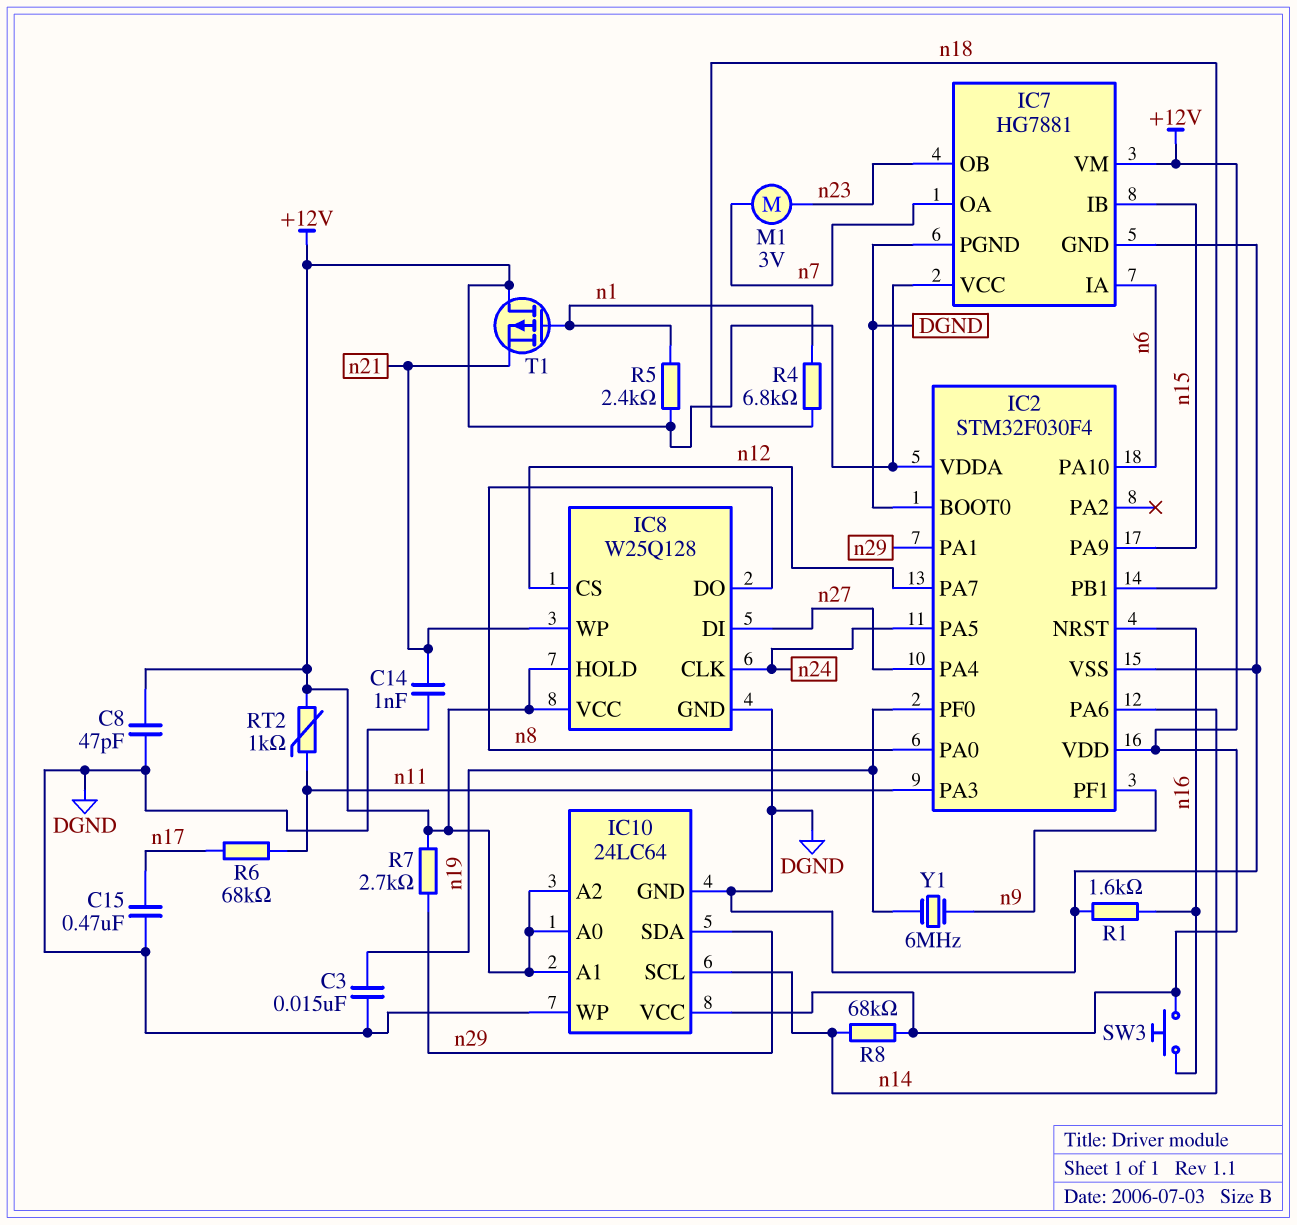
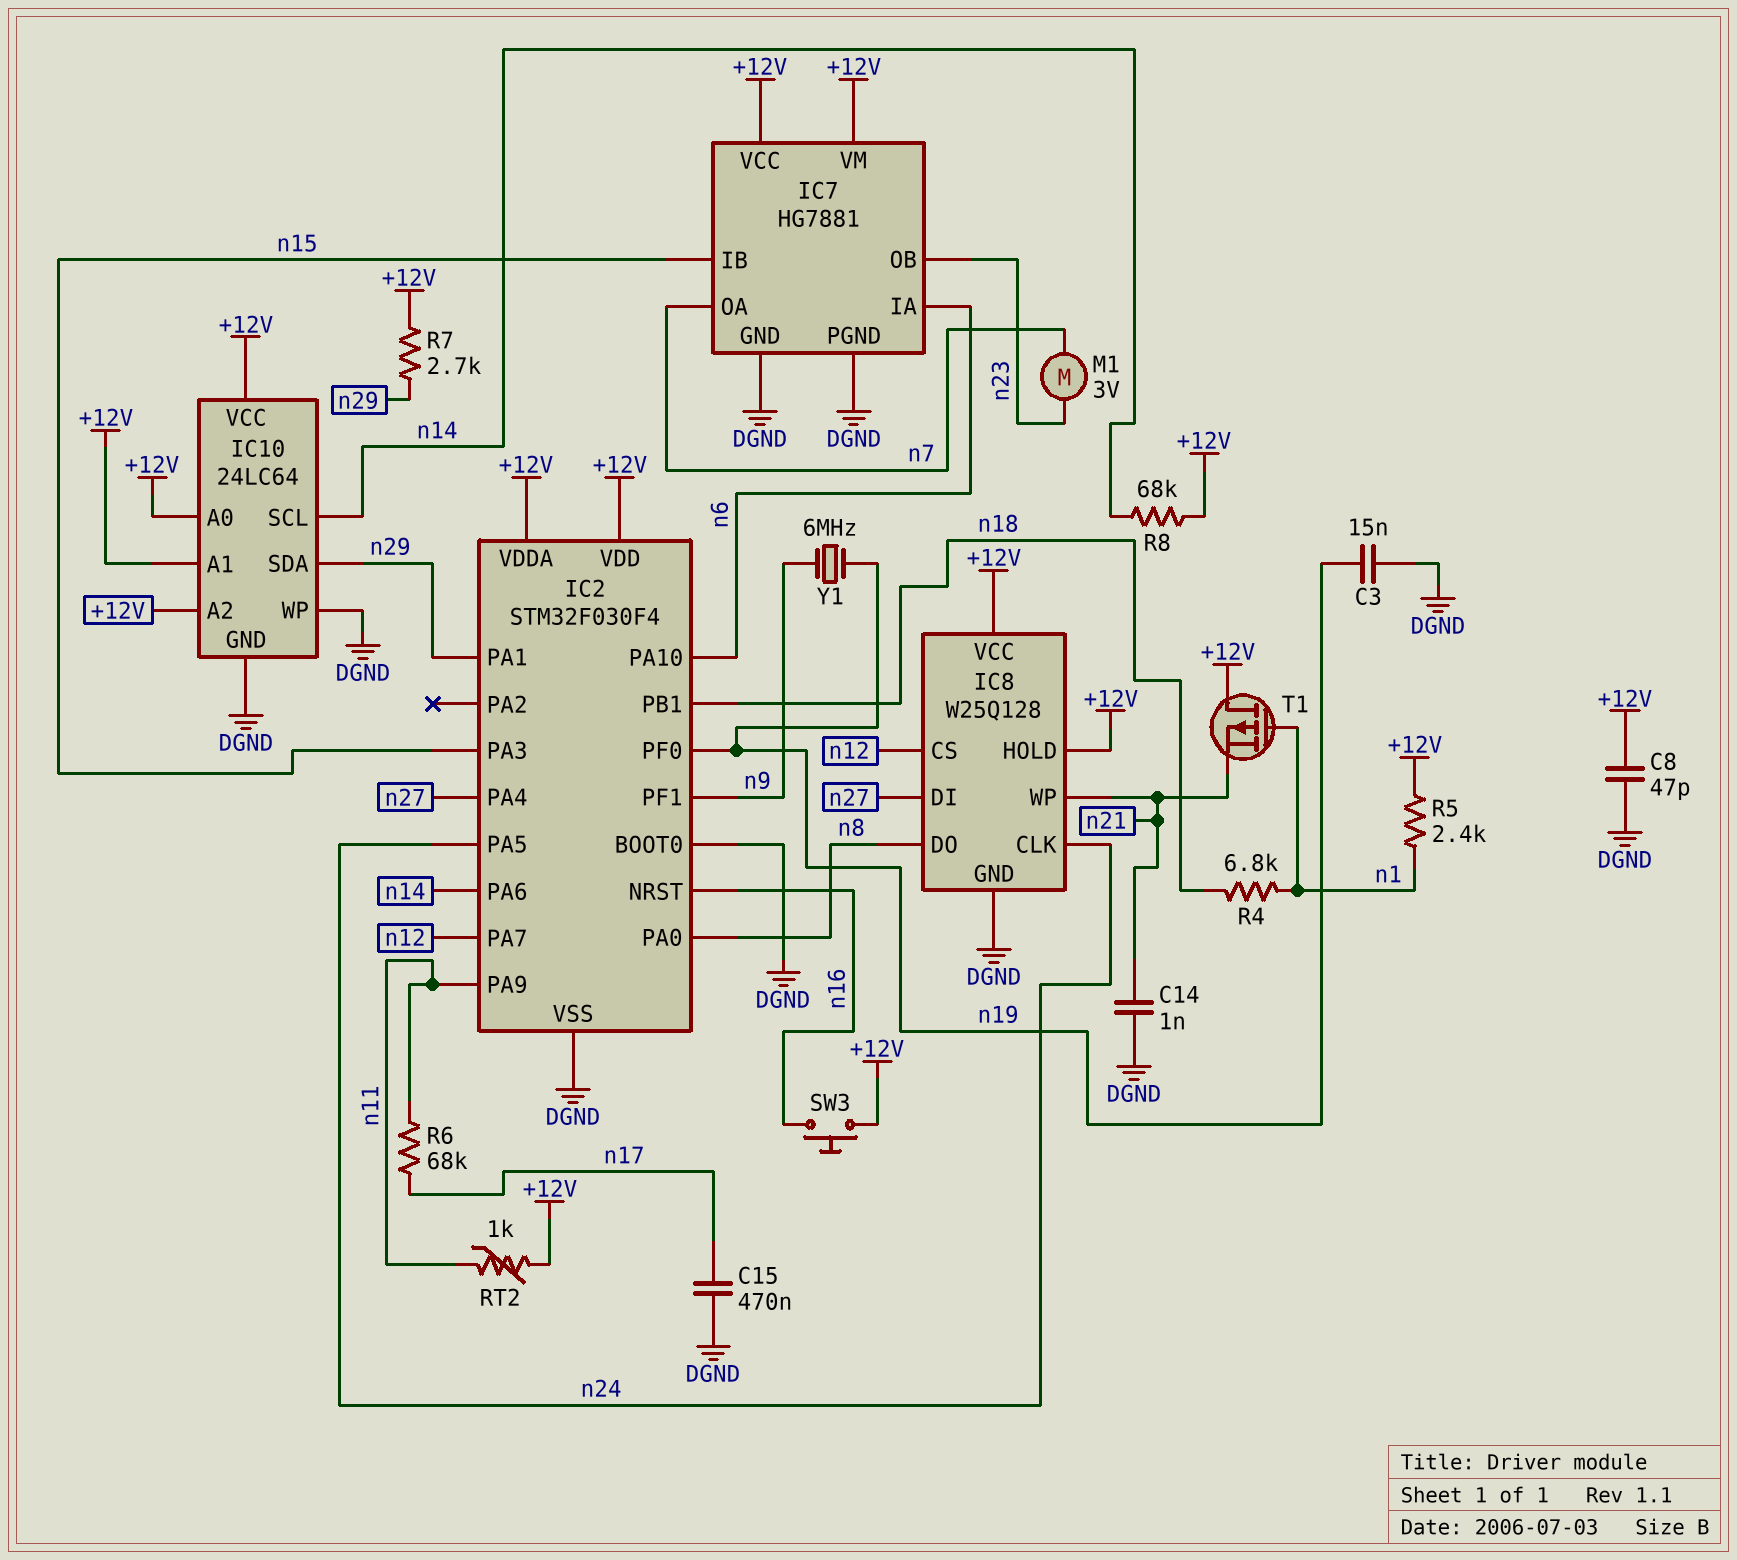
IC2 pin PA3: n11 -> n15
IC2 pin PA9: n15 -> n11
R1: 1.6k (DGND, n16) -> none

